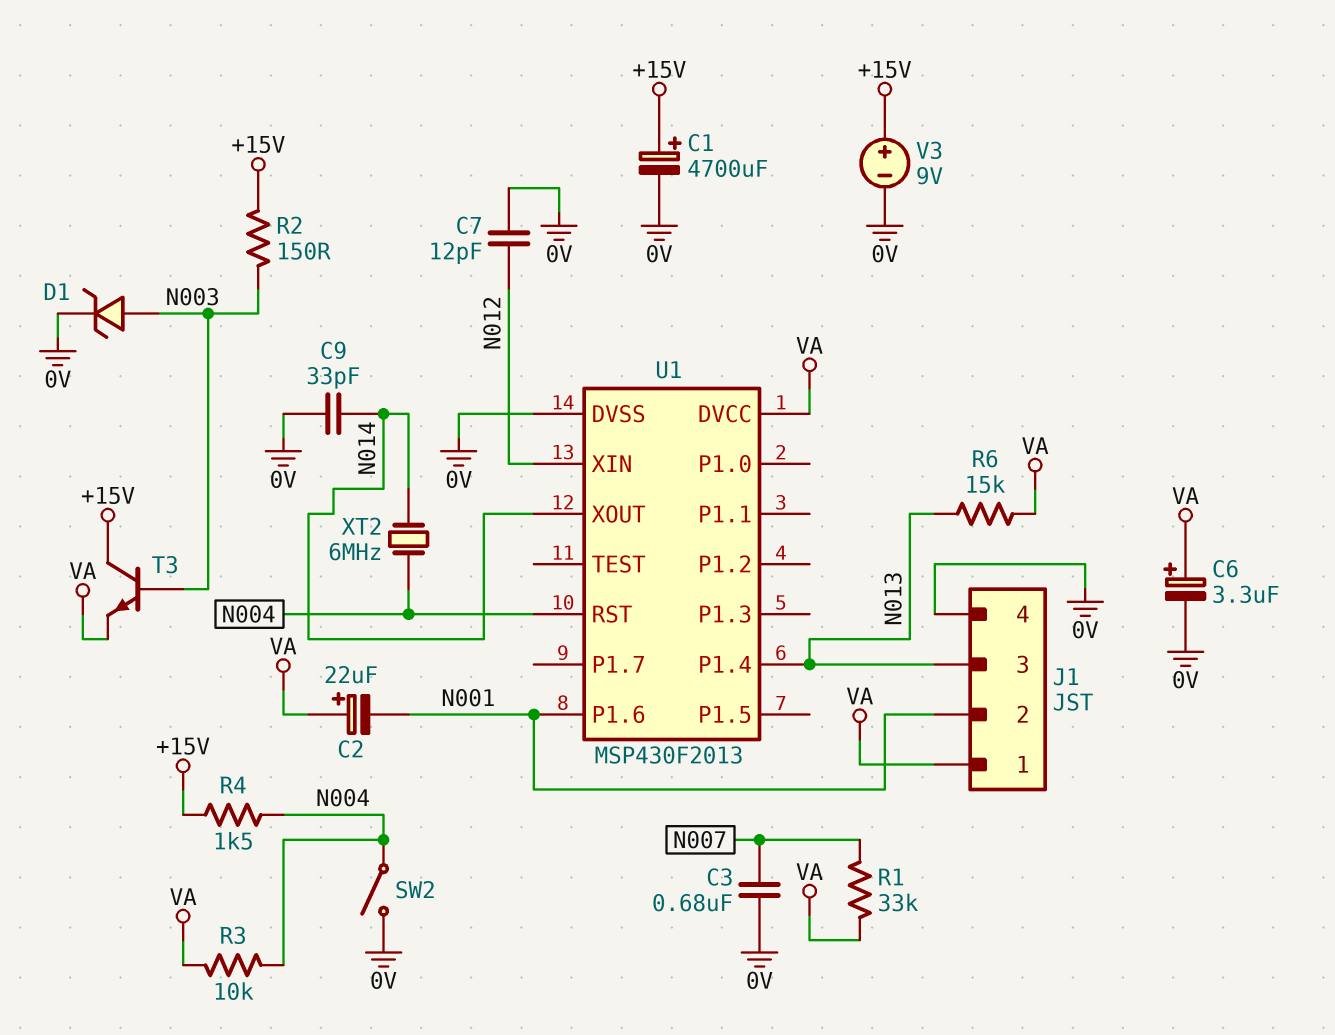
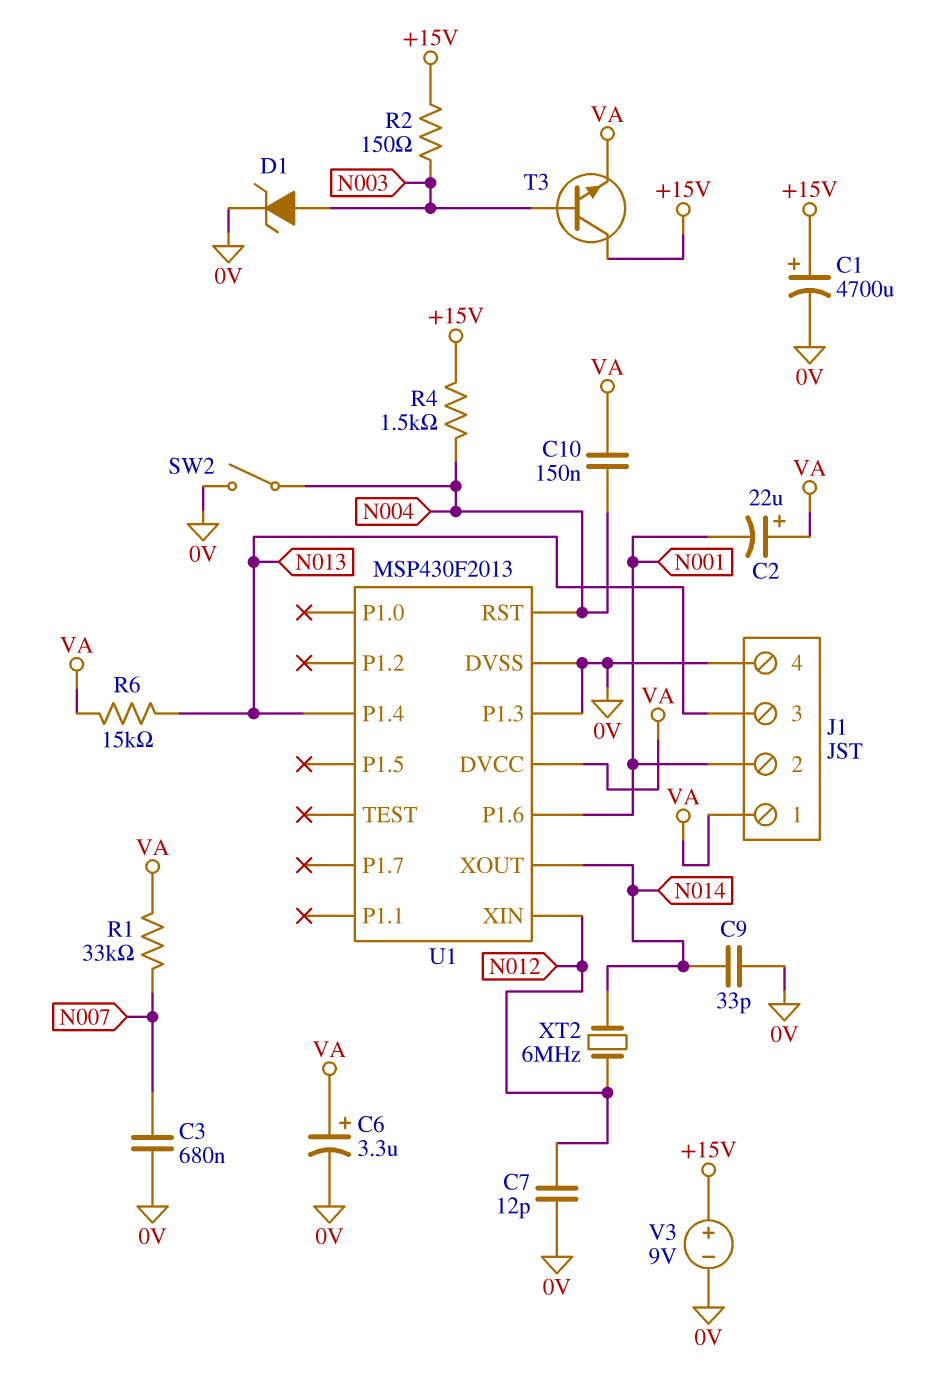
C10: none -> 150nF (N004, VA)
R3: 10k (N004, VA) -> none
U1 pin P1.3: none -> 0V
XT2: 6MHz (N004, N014) -> 6MHz (N012, N014)

